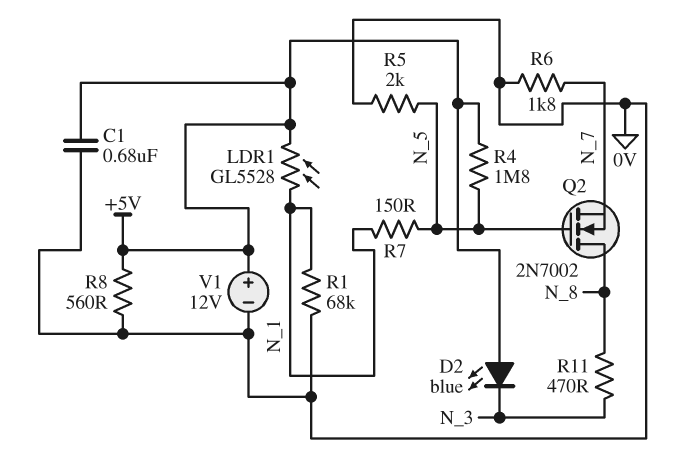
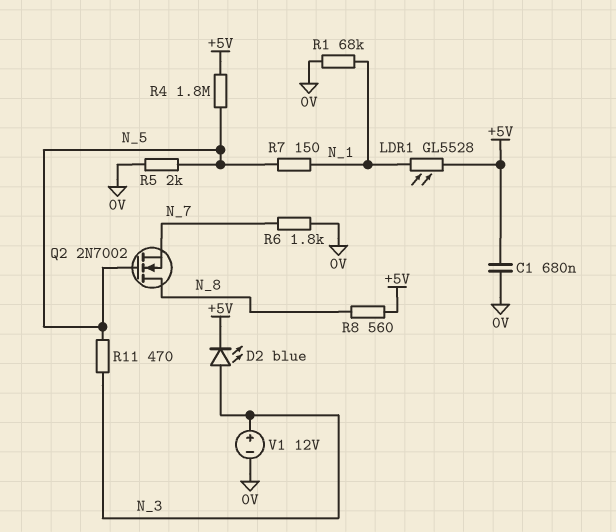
D2: LED blue (A +5V, K N_3) -> LED blue (A N_3, K +5V)
R8: 560 (+5V, 0V) -> 560 (+5V, N_8)
R11: 470 (N_3, N_8) -> 470 (N_3, N_5)
V1: 12V (plus +5V, minus 0V) -> 12V (plus N_3, minus 0V)

